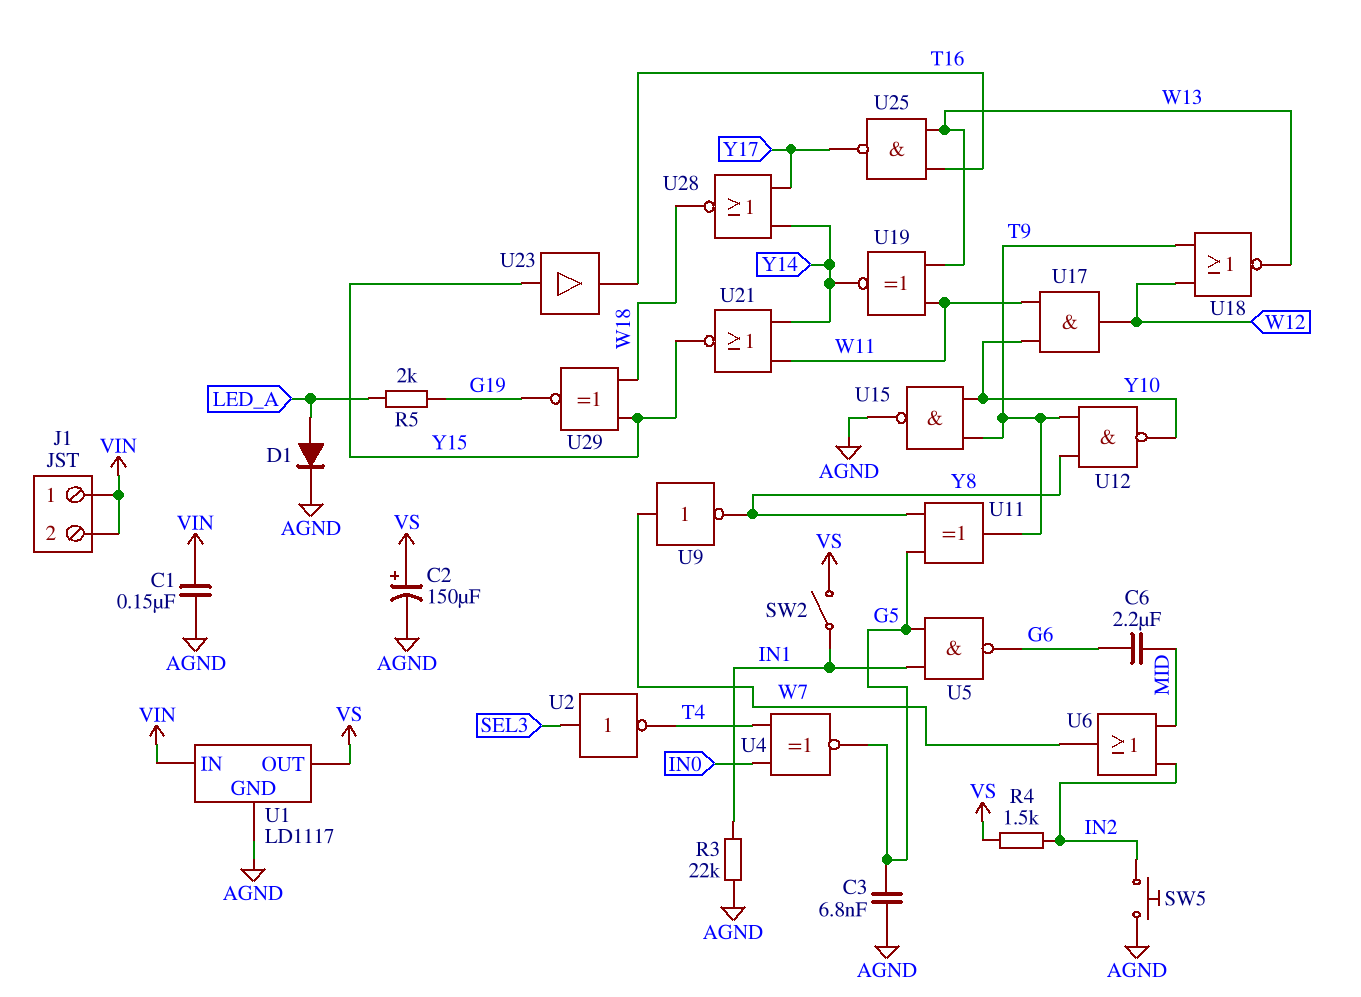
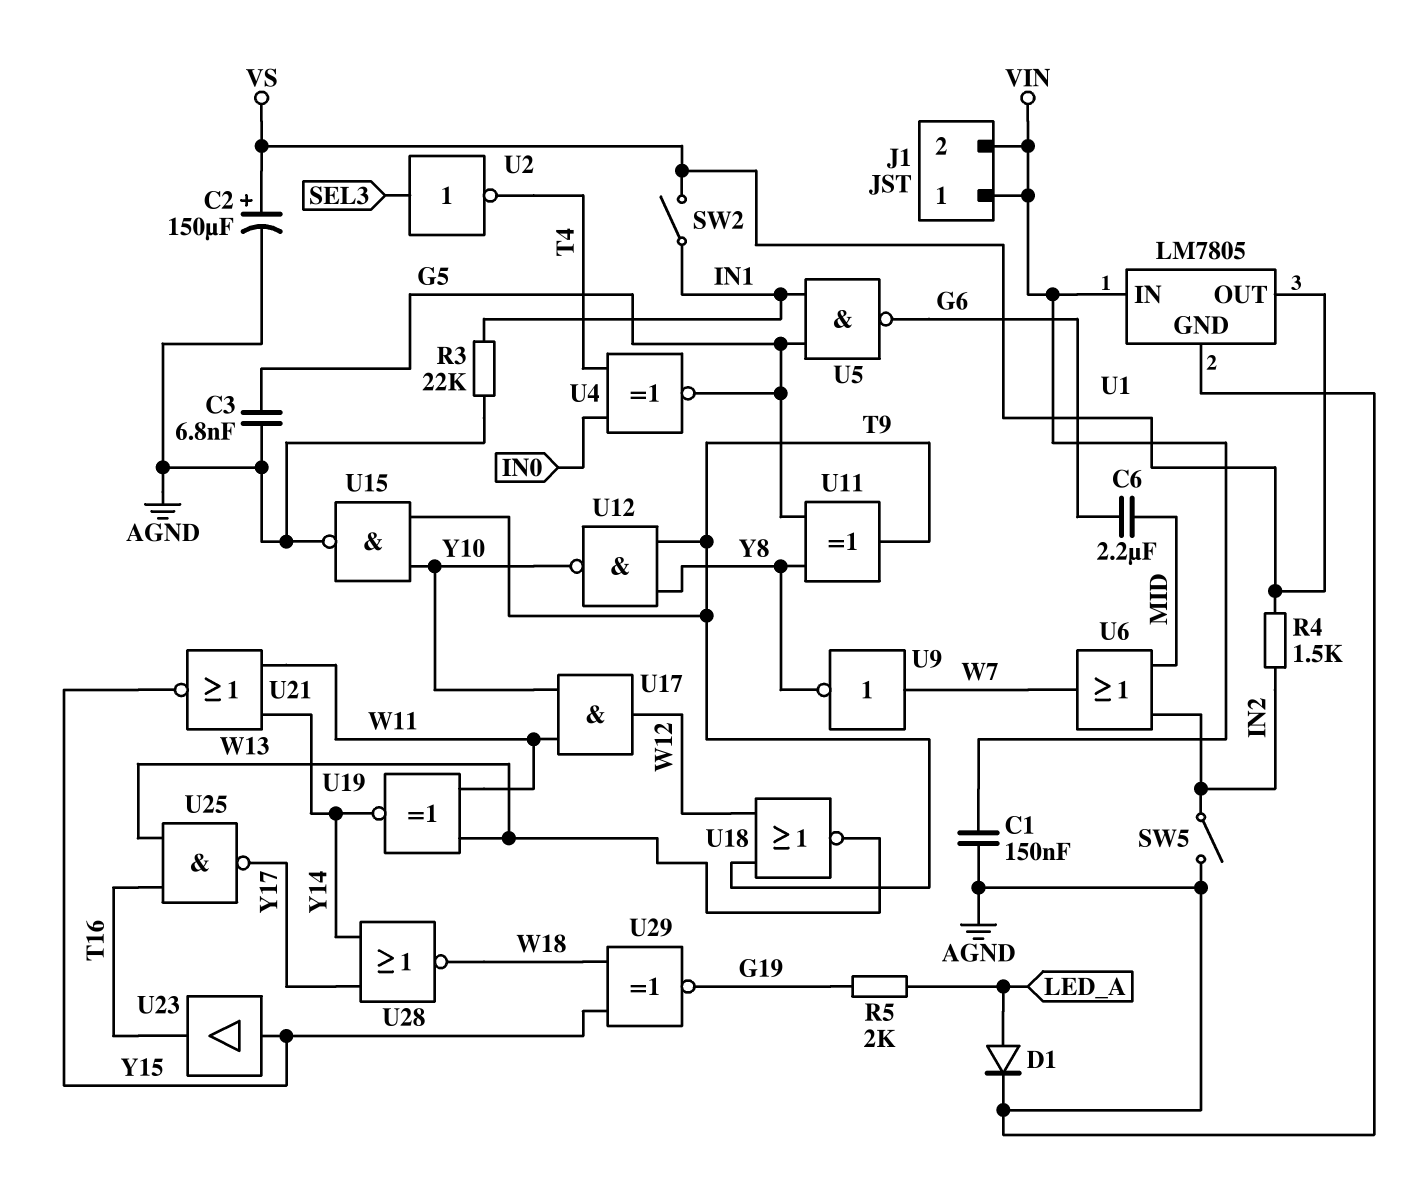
SW5: button (AGND, IN2) -> switch (AGND, IN2)
U1: LD1117 -> LM7805

